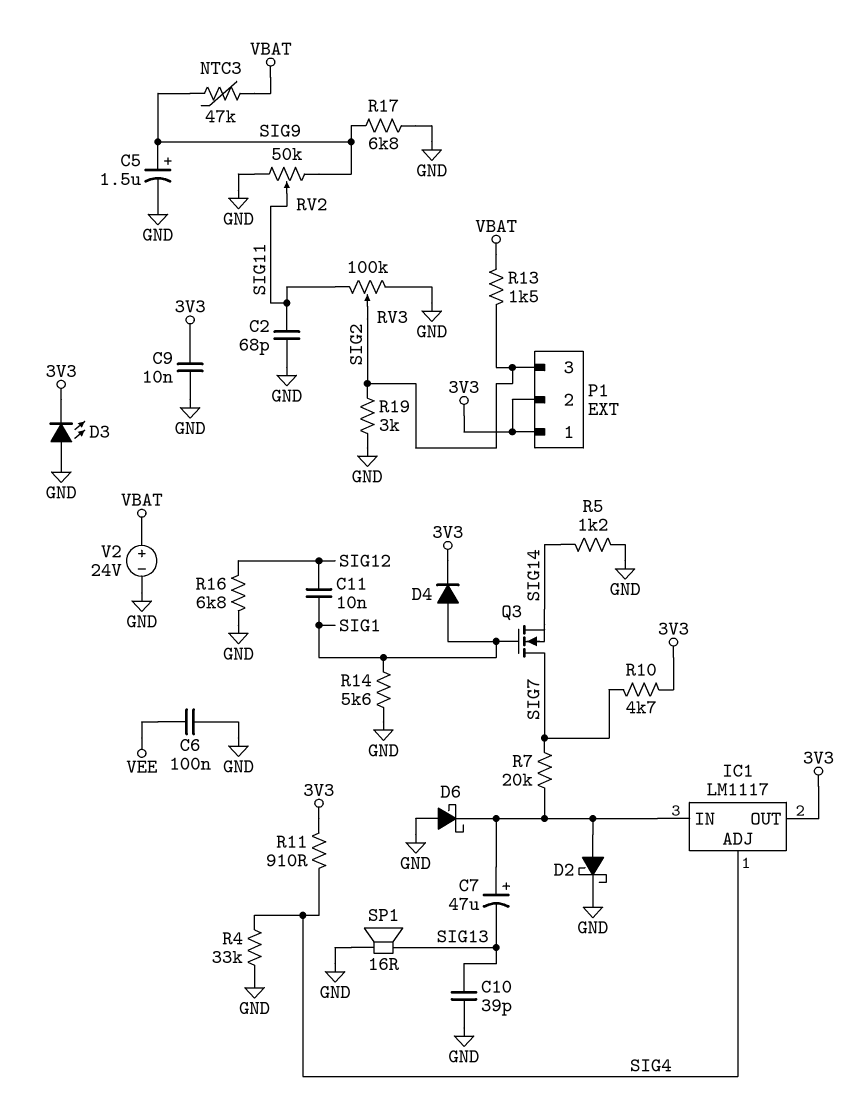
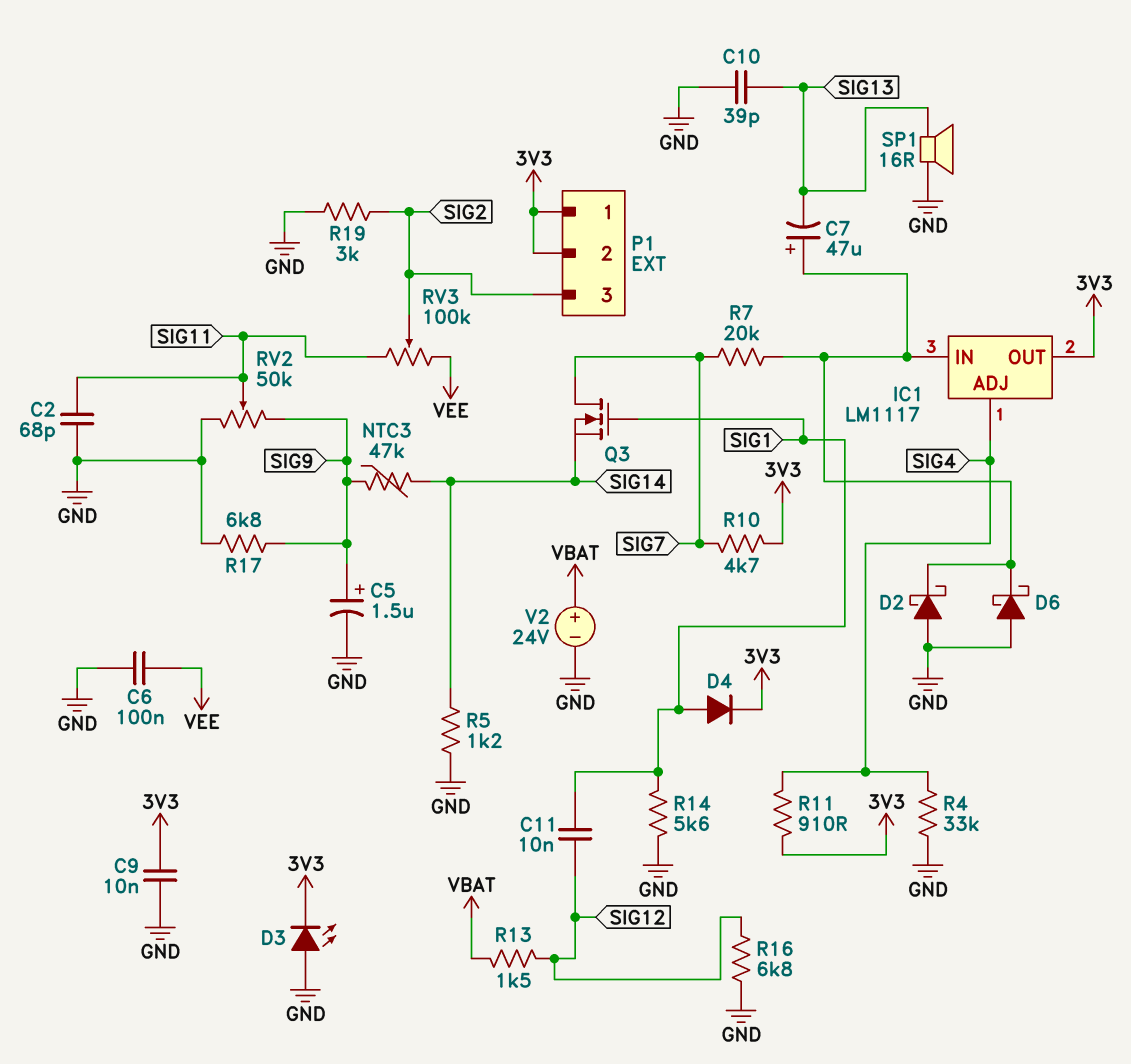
D2: schottky (A IC1/IN, K GND) -> schottky (A GND, K IC1/IN)
NTC3: 47k (SIG9, VBAT) -> 47k (SIG9, SIG14)
R13: 1.5k (SIG2, VBAT) -> 1.5k (SIG12, VBAT)
RV3: 100k (GND, SIG11, wiper SIG2) -> 100k (SIG11, VEE, wiper SIG2)

